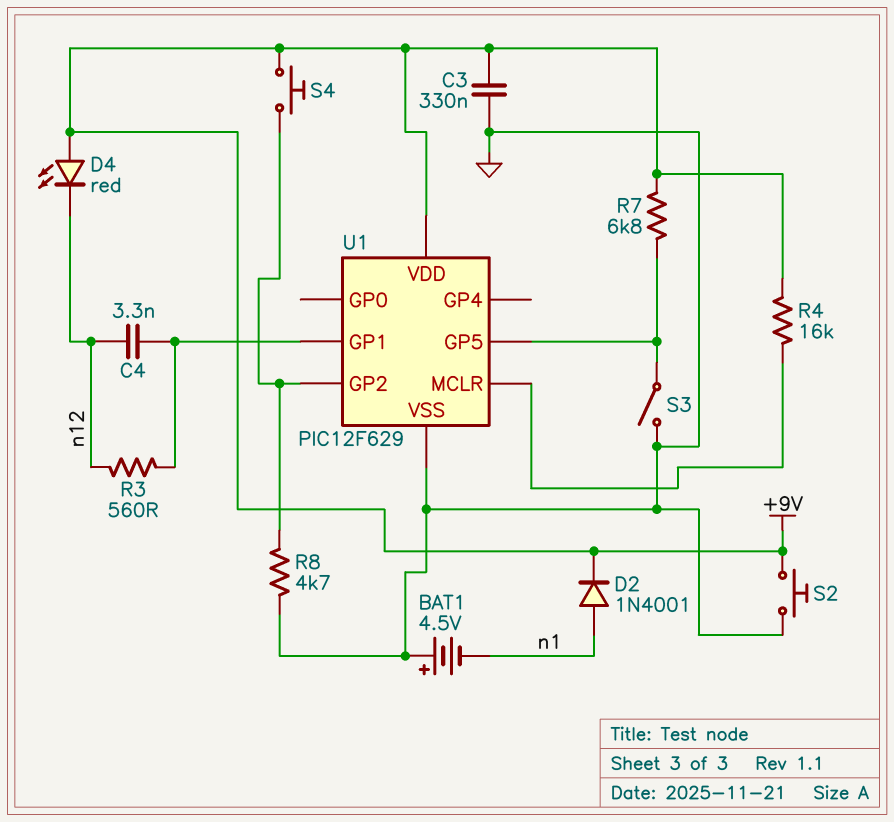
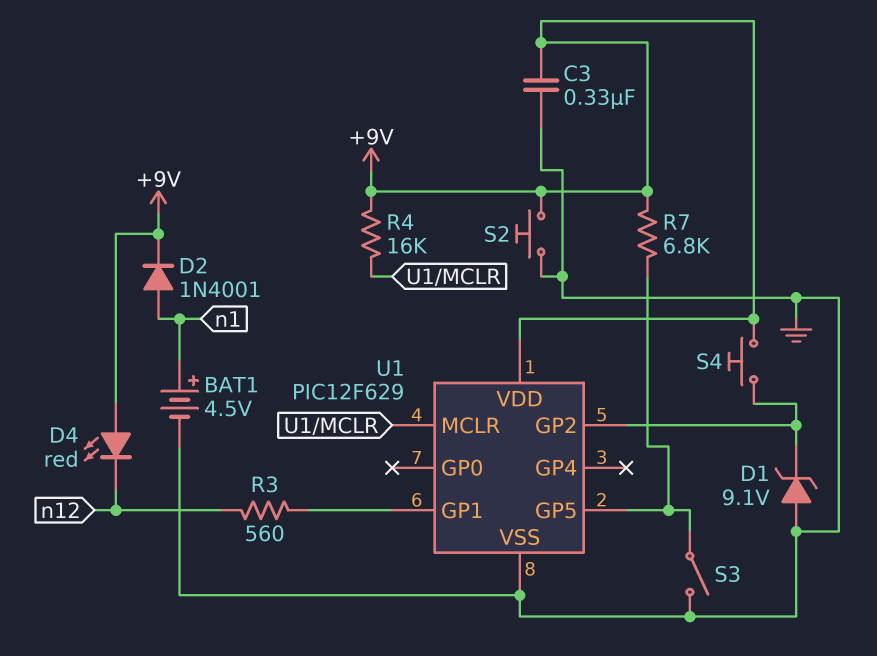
BAT1: 4.5V (plus GND, minus n1) -> 4.5V (plus n1, minus GND)
C4: 3.3nF (U1/GP1, n12) -> none
D1: none -> zener 9.1V (A GND, K U1/GP2)
R8: 4.7k (GND, U1/GP2) -> none

